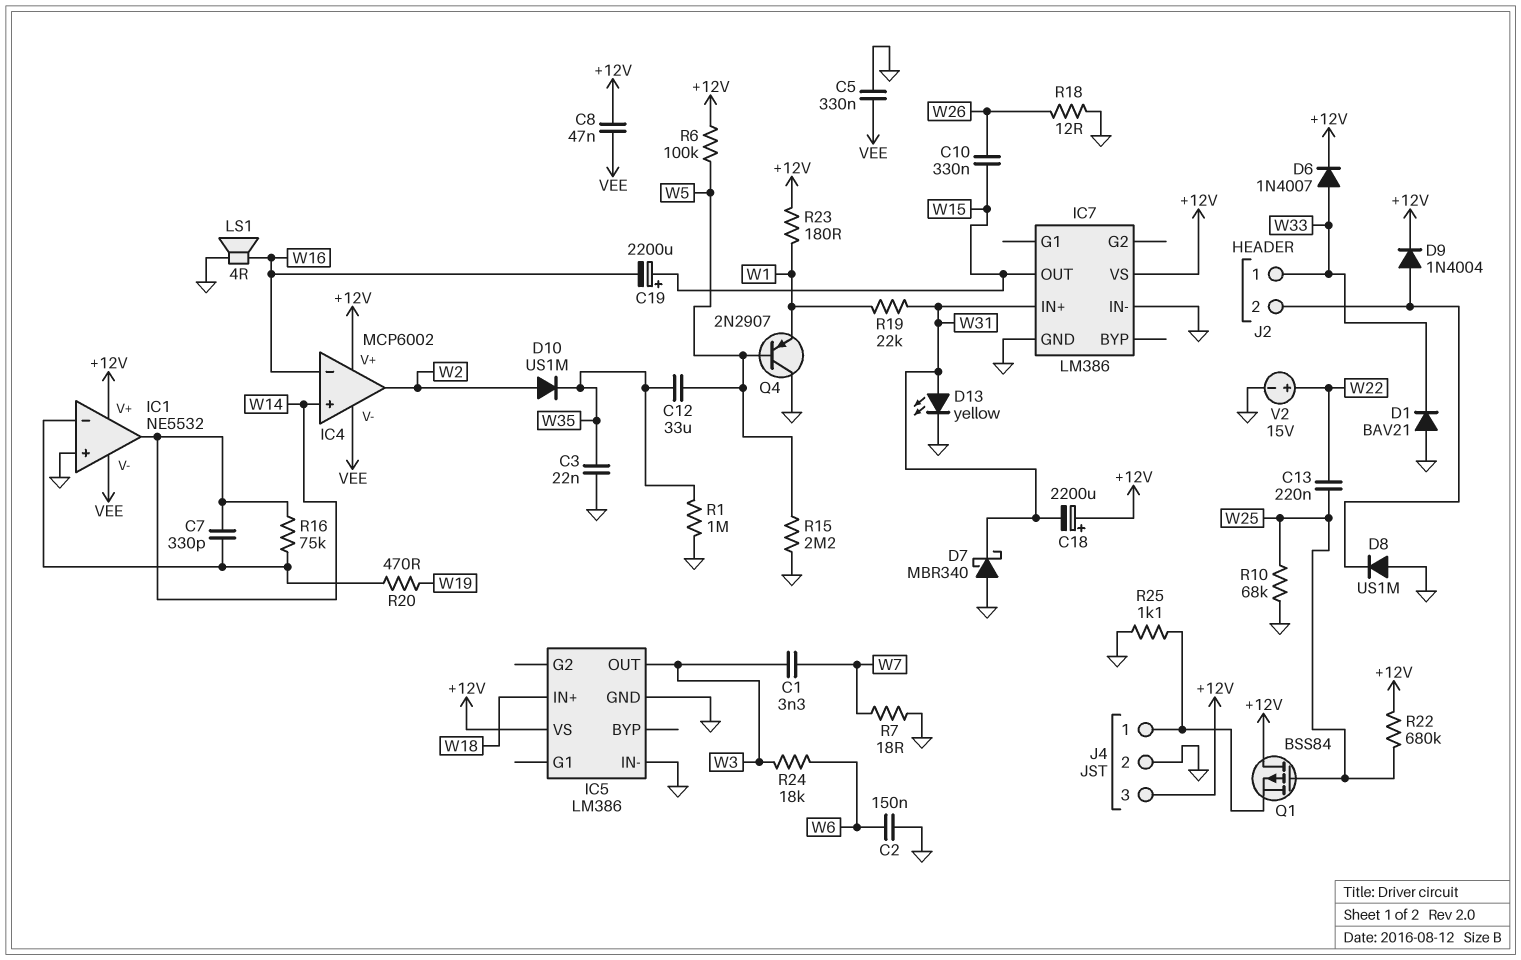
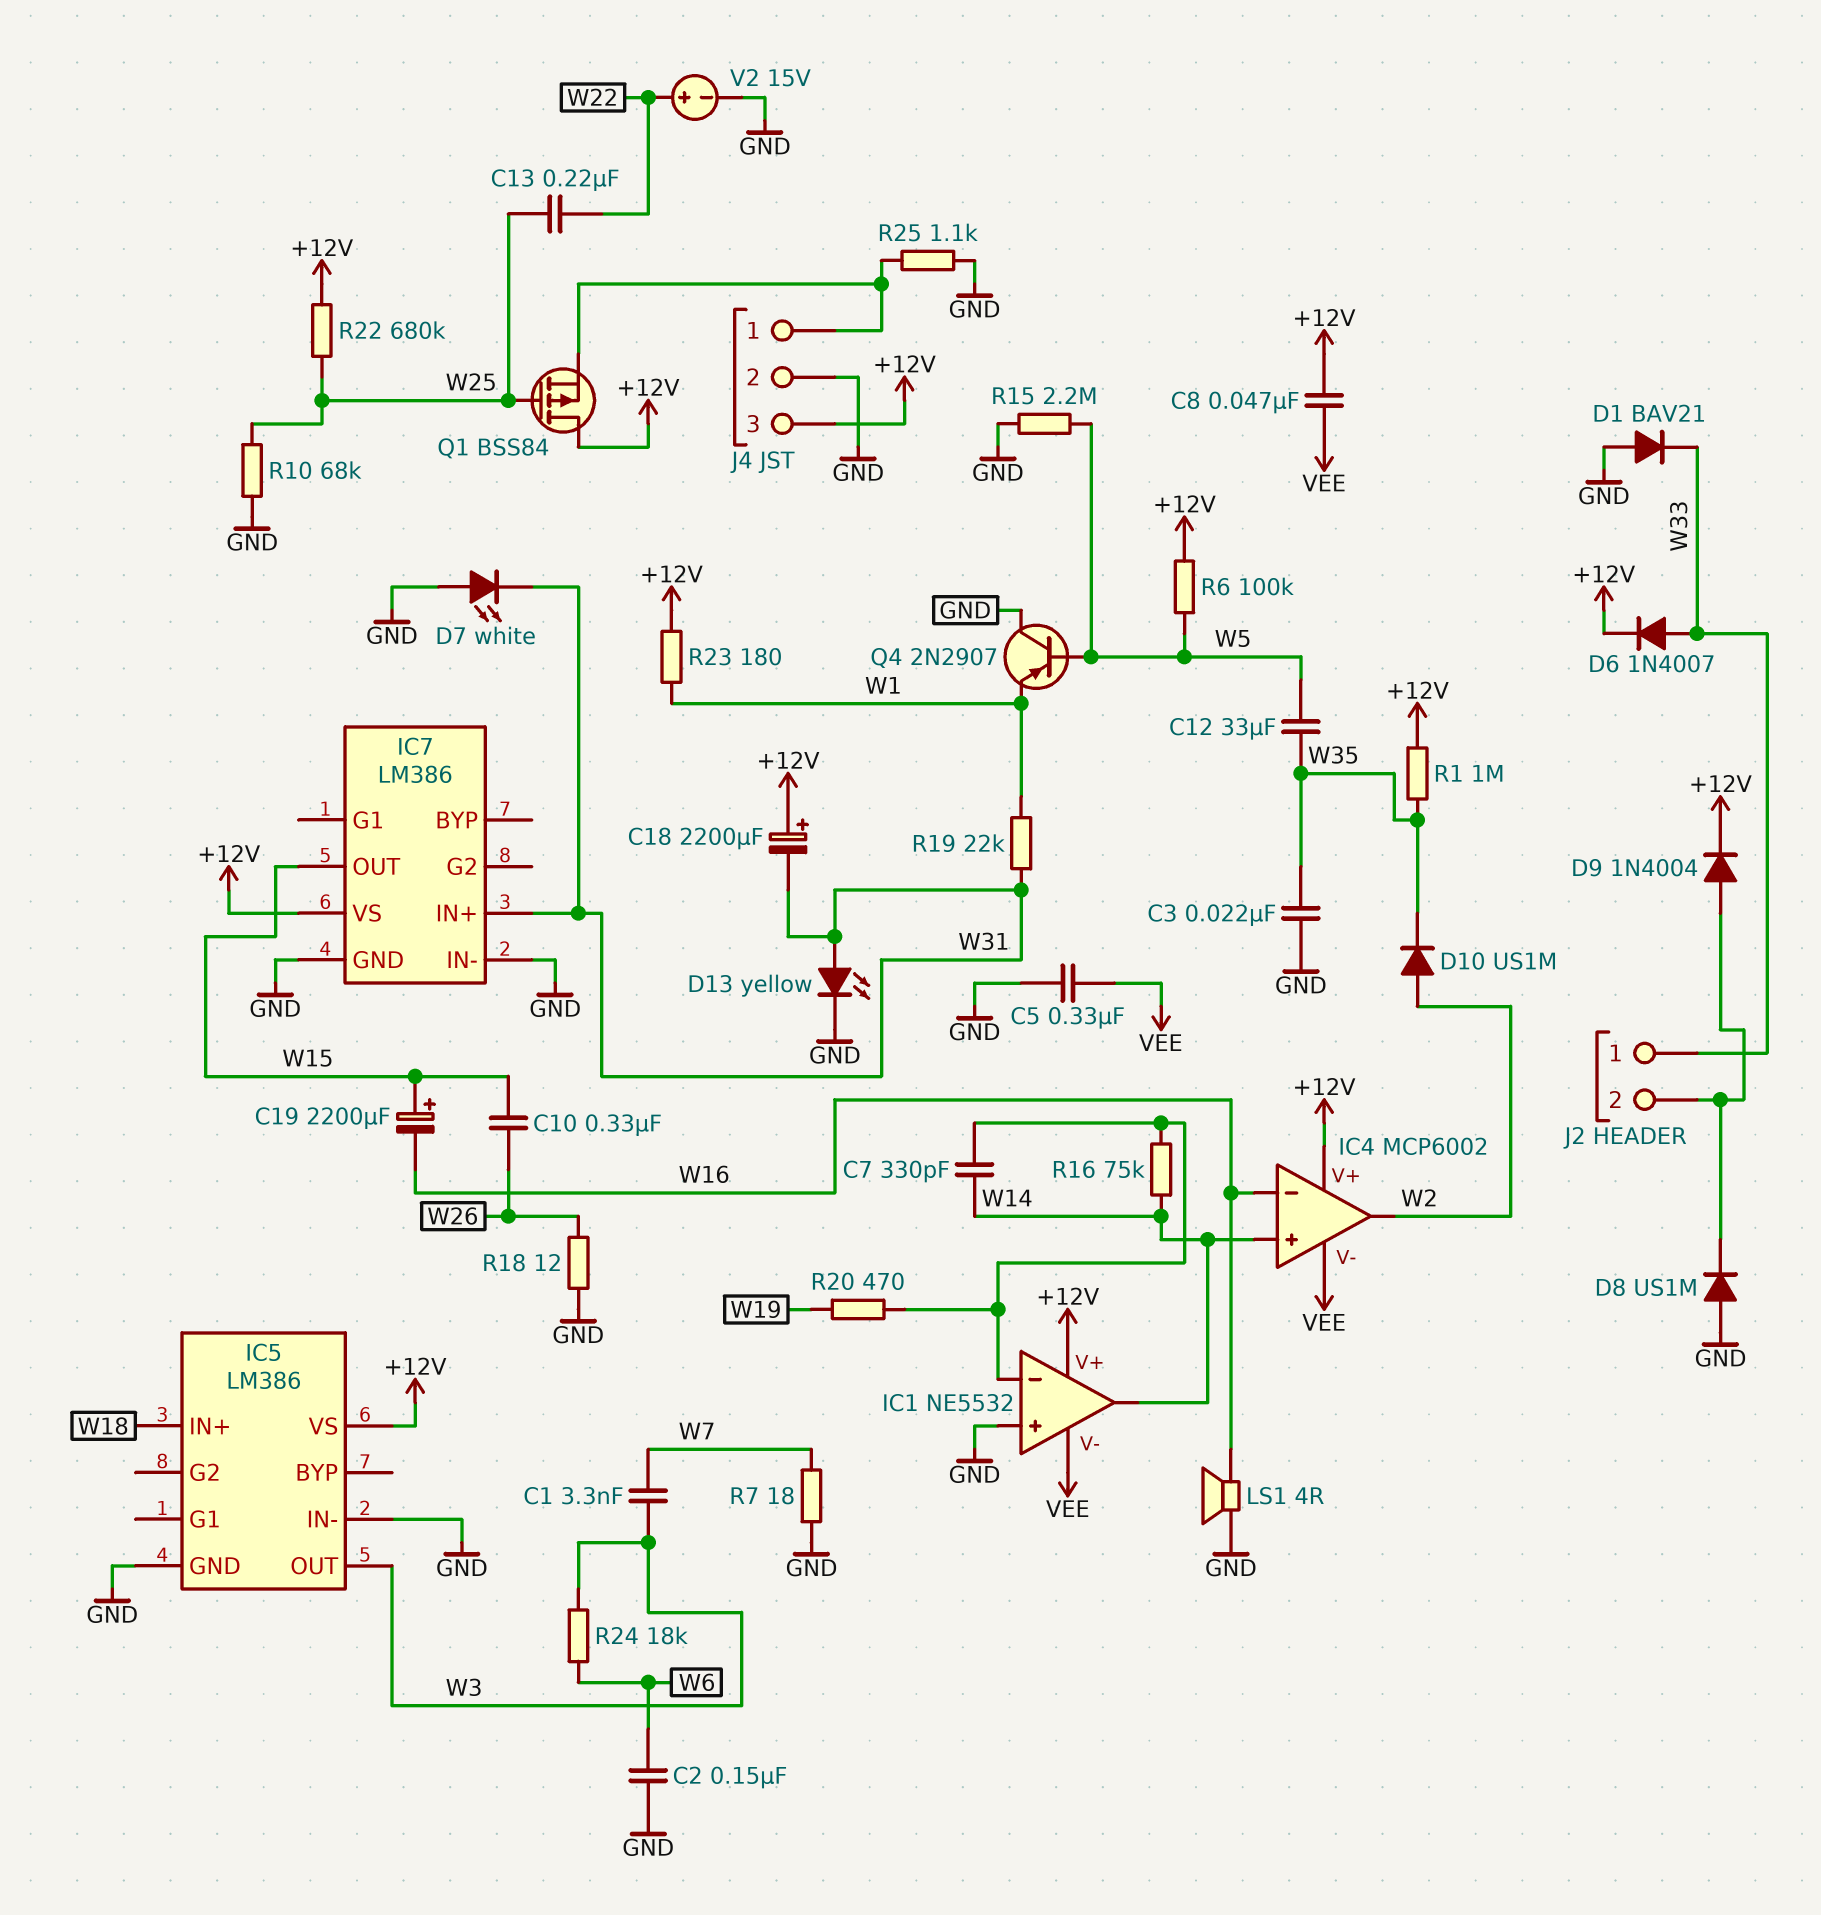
D7: schottky MBR340 (A GND, K W31) -> LED white (A GND, K W31)
R1: 1M (GND, W35) -> 1M (+12V, W35)

